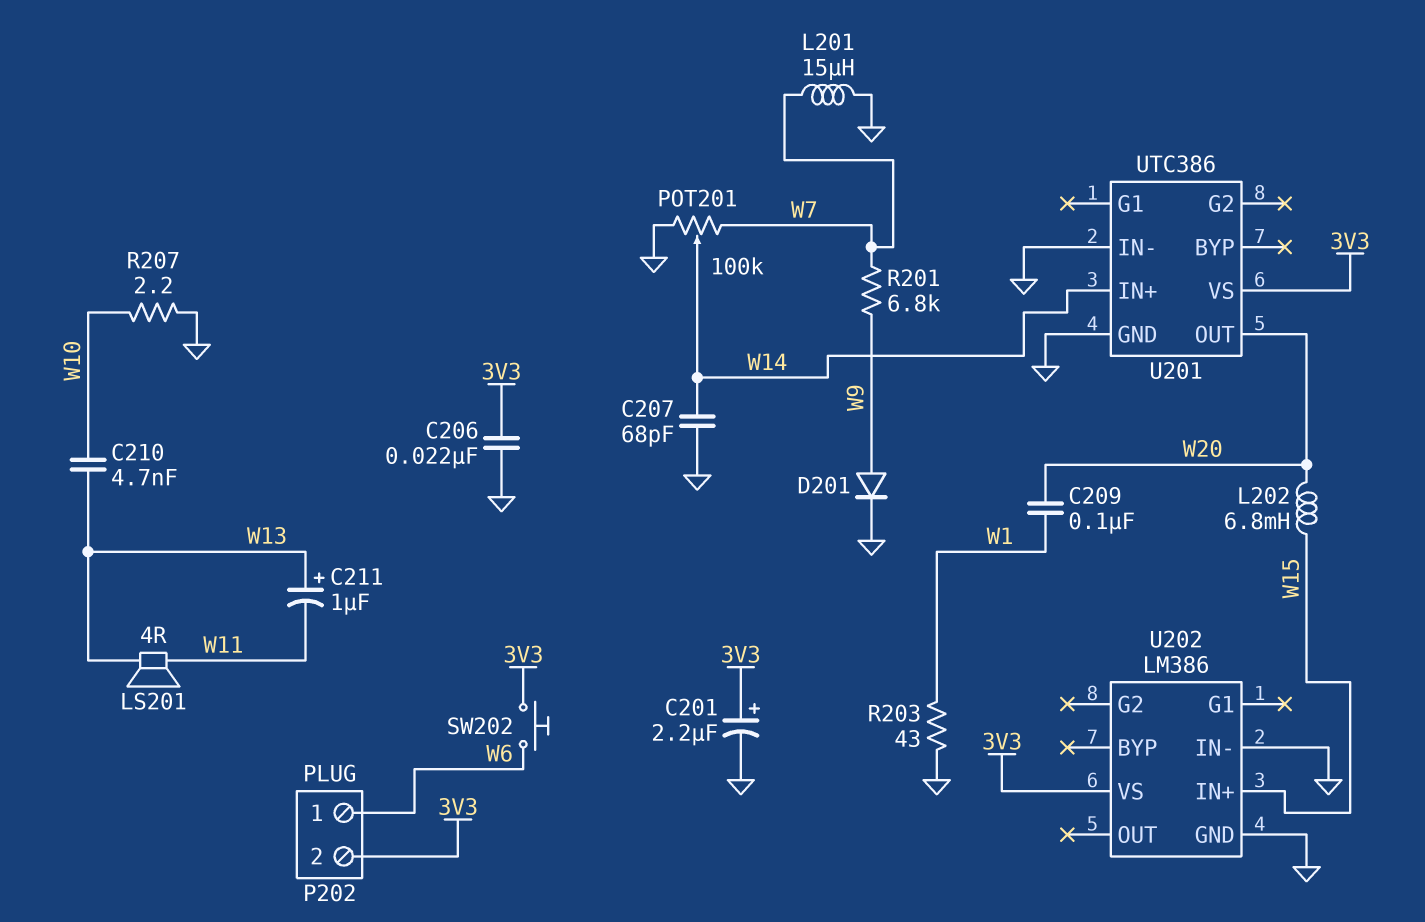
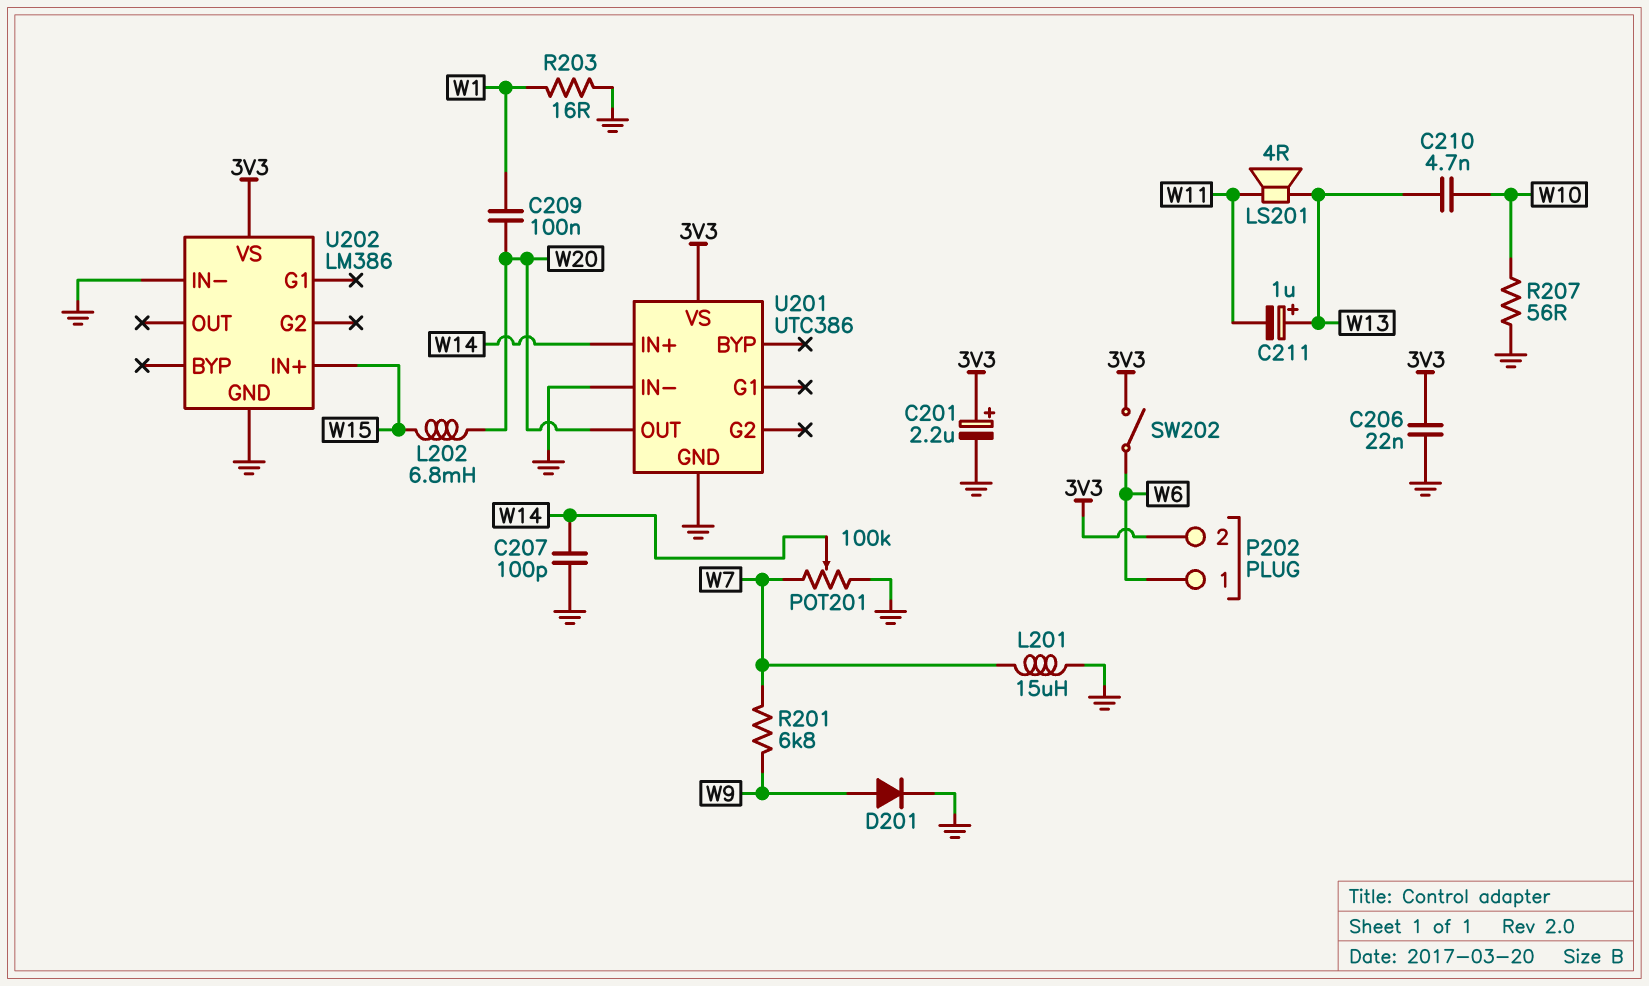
C207: 68pF (GND, W14) -> 100pF (GND, W14)
R203: 43 (GND, W1) -> 16 (GND, W1)
R207: 2.2 (GND, W10) -> 56 (GND, W10)
SW202: button (3V3, W6) -> switch (3V3, W6)

